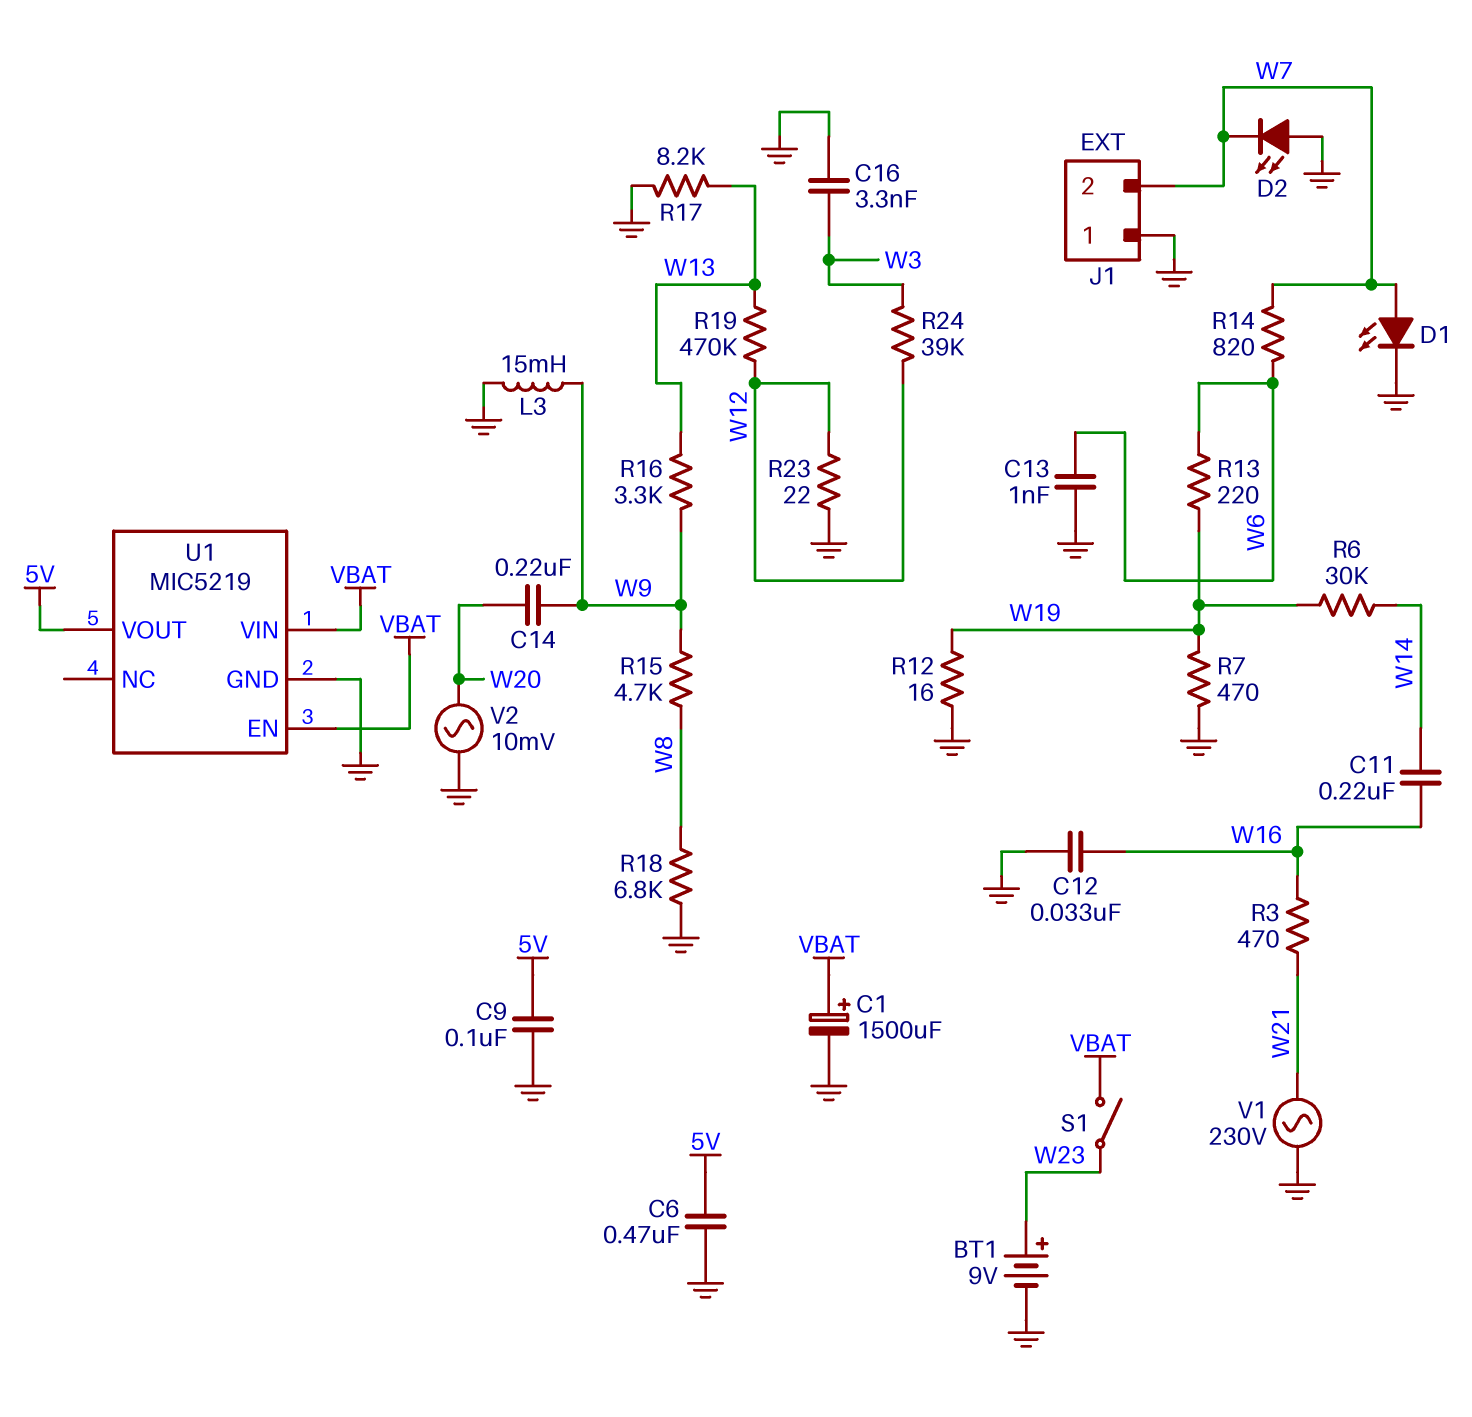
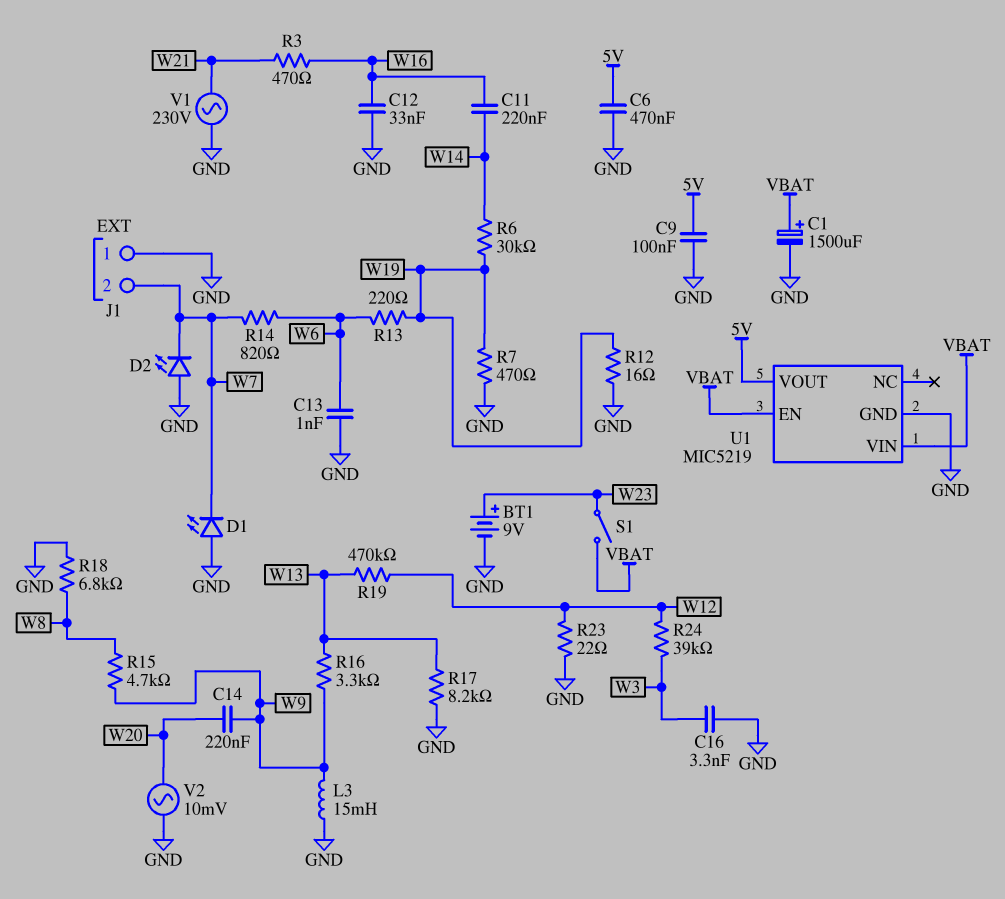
D1: LED (A W7, K GND) -> LED (A GND, K W7)

